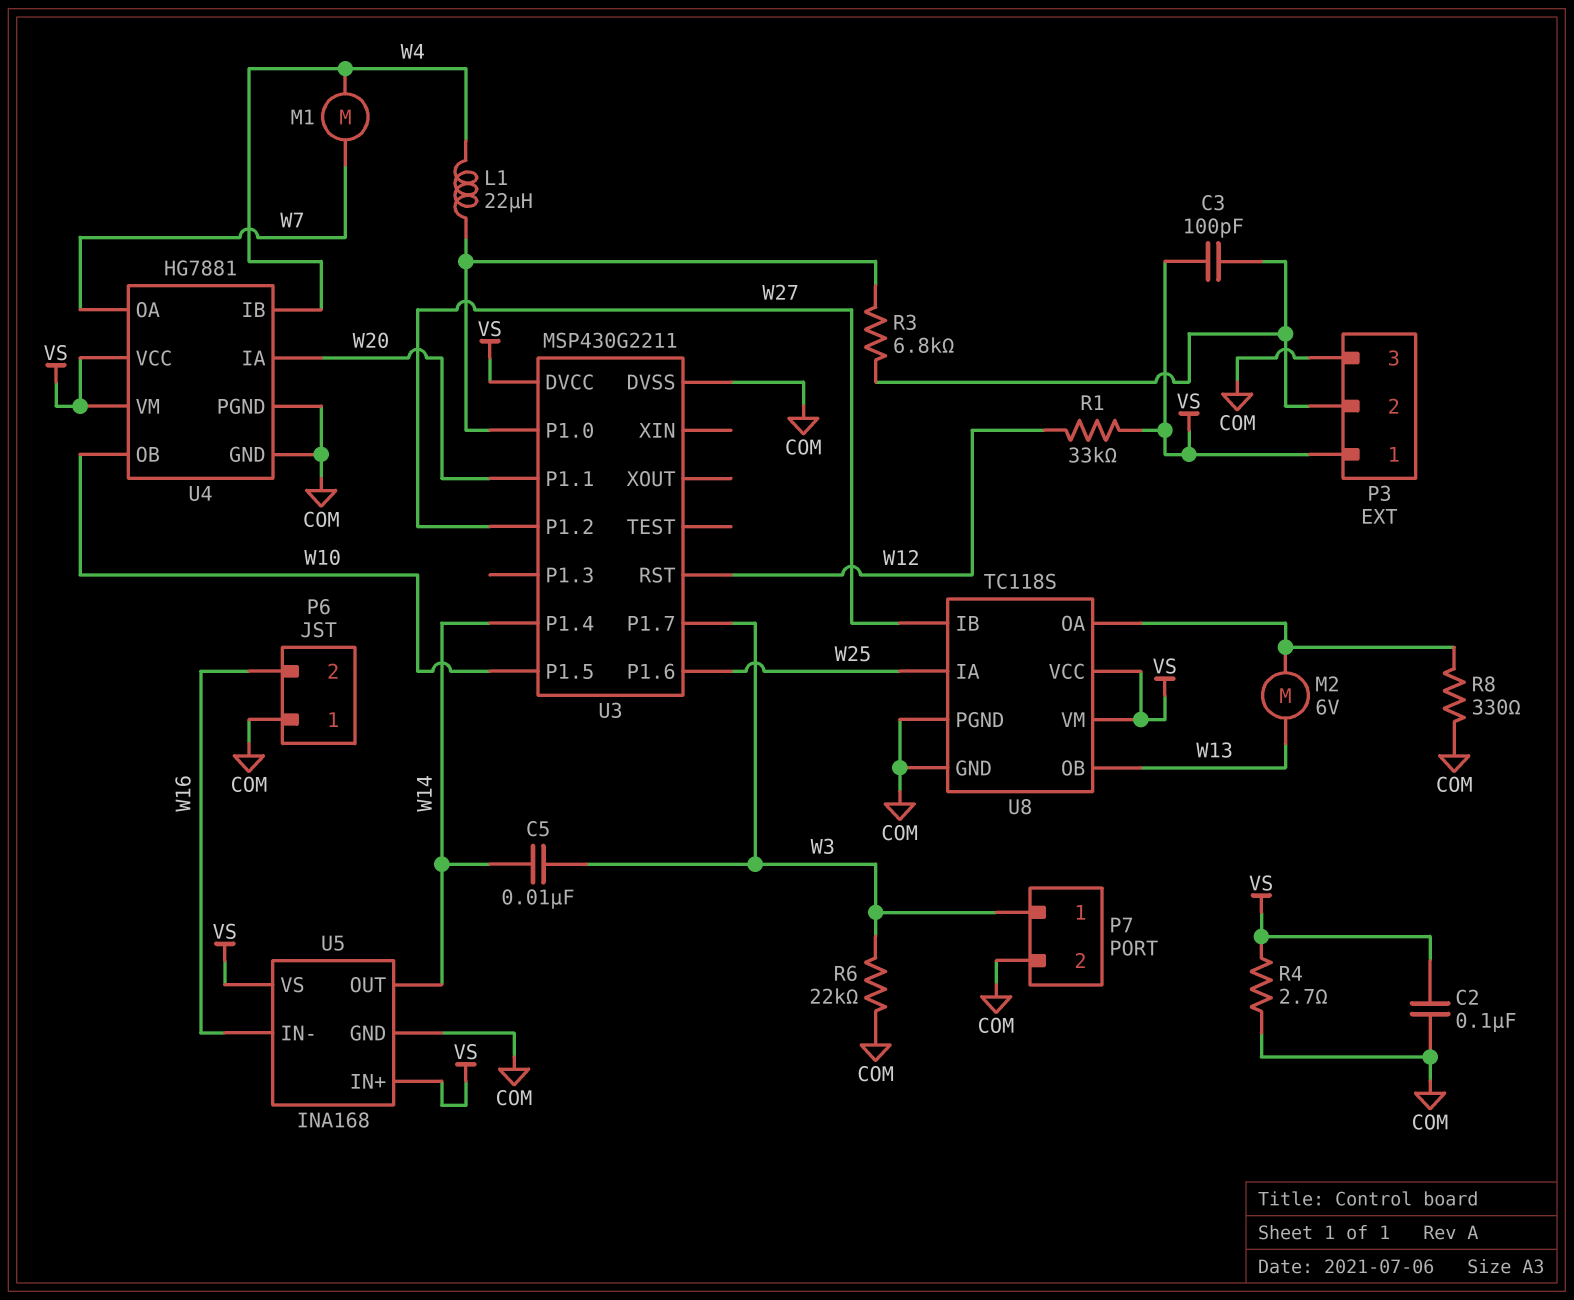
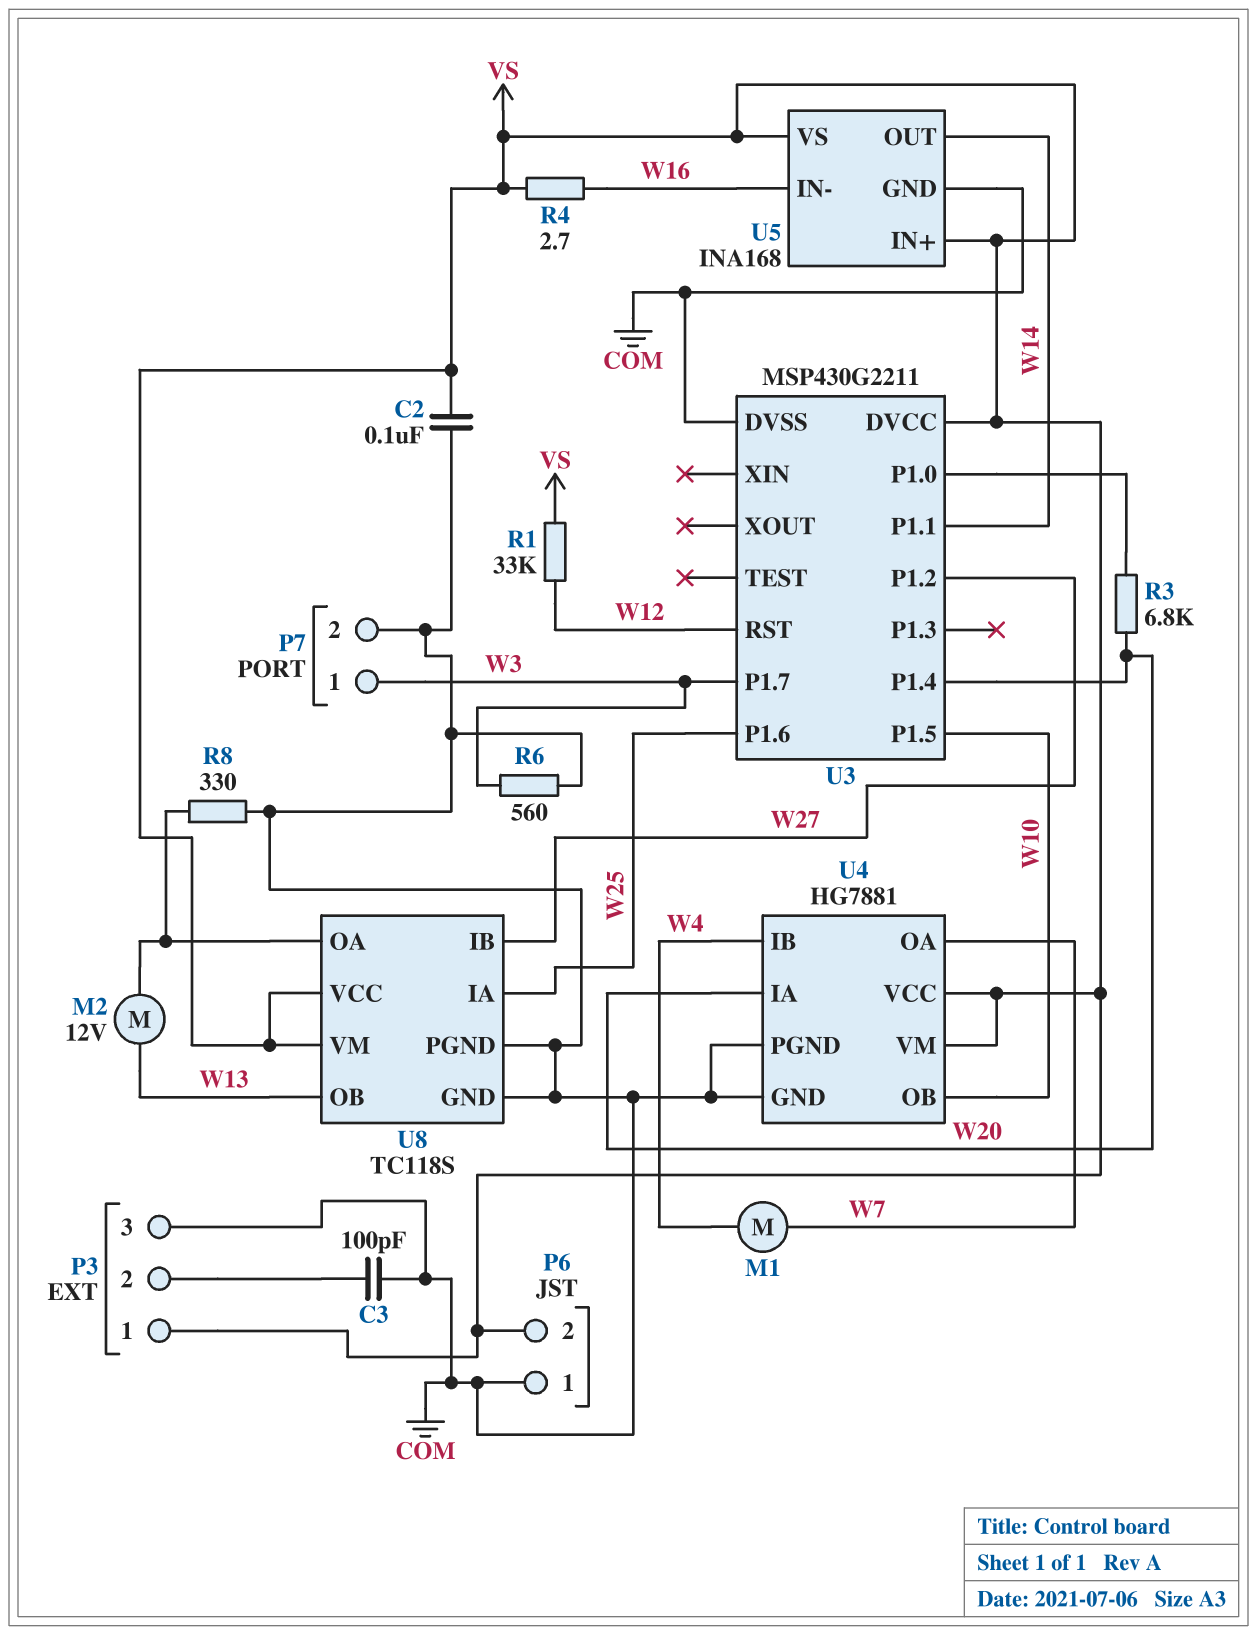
C3: 100pF (P3/2, VS) -> 100pF (COM, P3/2)
C5: 10nF (W3, W14) -> none
L1: 22uH (U3/P1.0, W4) -> none
M2: motor 6V (U8/OA, W13) -> motor 12V (U8/OA, W13)
P6 pin 2: W16 -> VS
R3: 6.8k (P3/2, U3/P1.0) -> 6.8k (U3/P1.0, W20)
R4: 2.7 (COM, VS) -> 2.7 (VS, W16)
R6: 22k (COM, W3) -> 560 (COM, W3)
U3 pin P1.1: W20 -> W14
U3 pin P1.4: W14 -> W20

